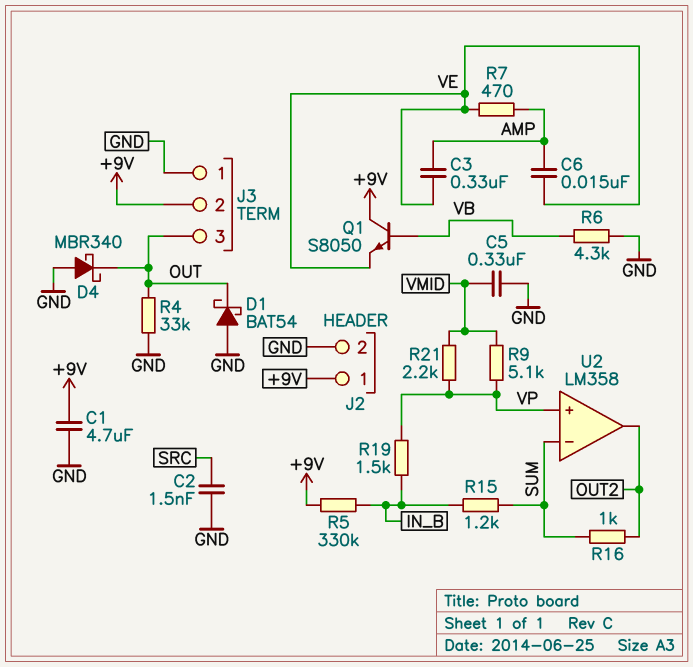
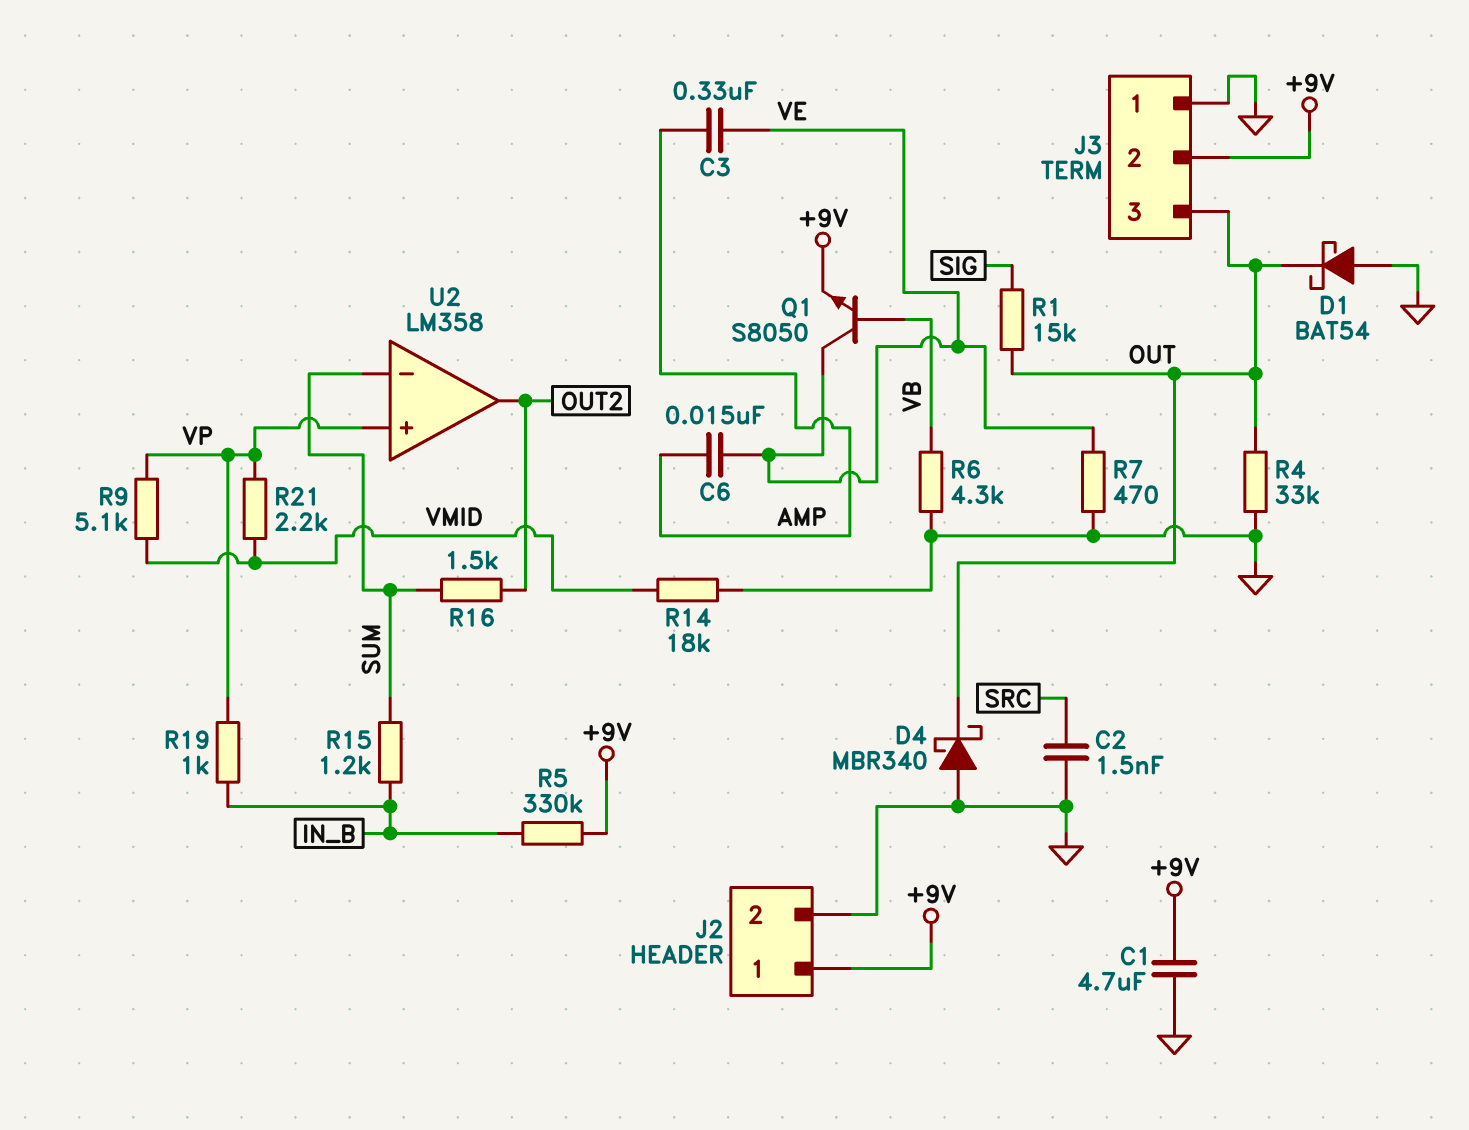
C5: 330nF (GND, VMID) -> none
Q1: NPN S8050 (B VB, C +9V, E VE) -> NPN S8050 (B VB, C VE, E +9V)
R1: none -> 15k (OUT, SIG)
R7: 470 (AMP, VE) -> 470 (GND, VE)
R14: none -> 18k (GND, VMID)
R16: 1k (OUT2, SUM) -> 1.5k (OUT2, SUM)
R19: 1.5k (IN_B, VP) -> 1k (IN_B, VP)

